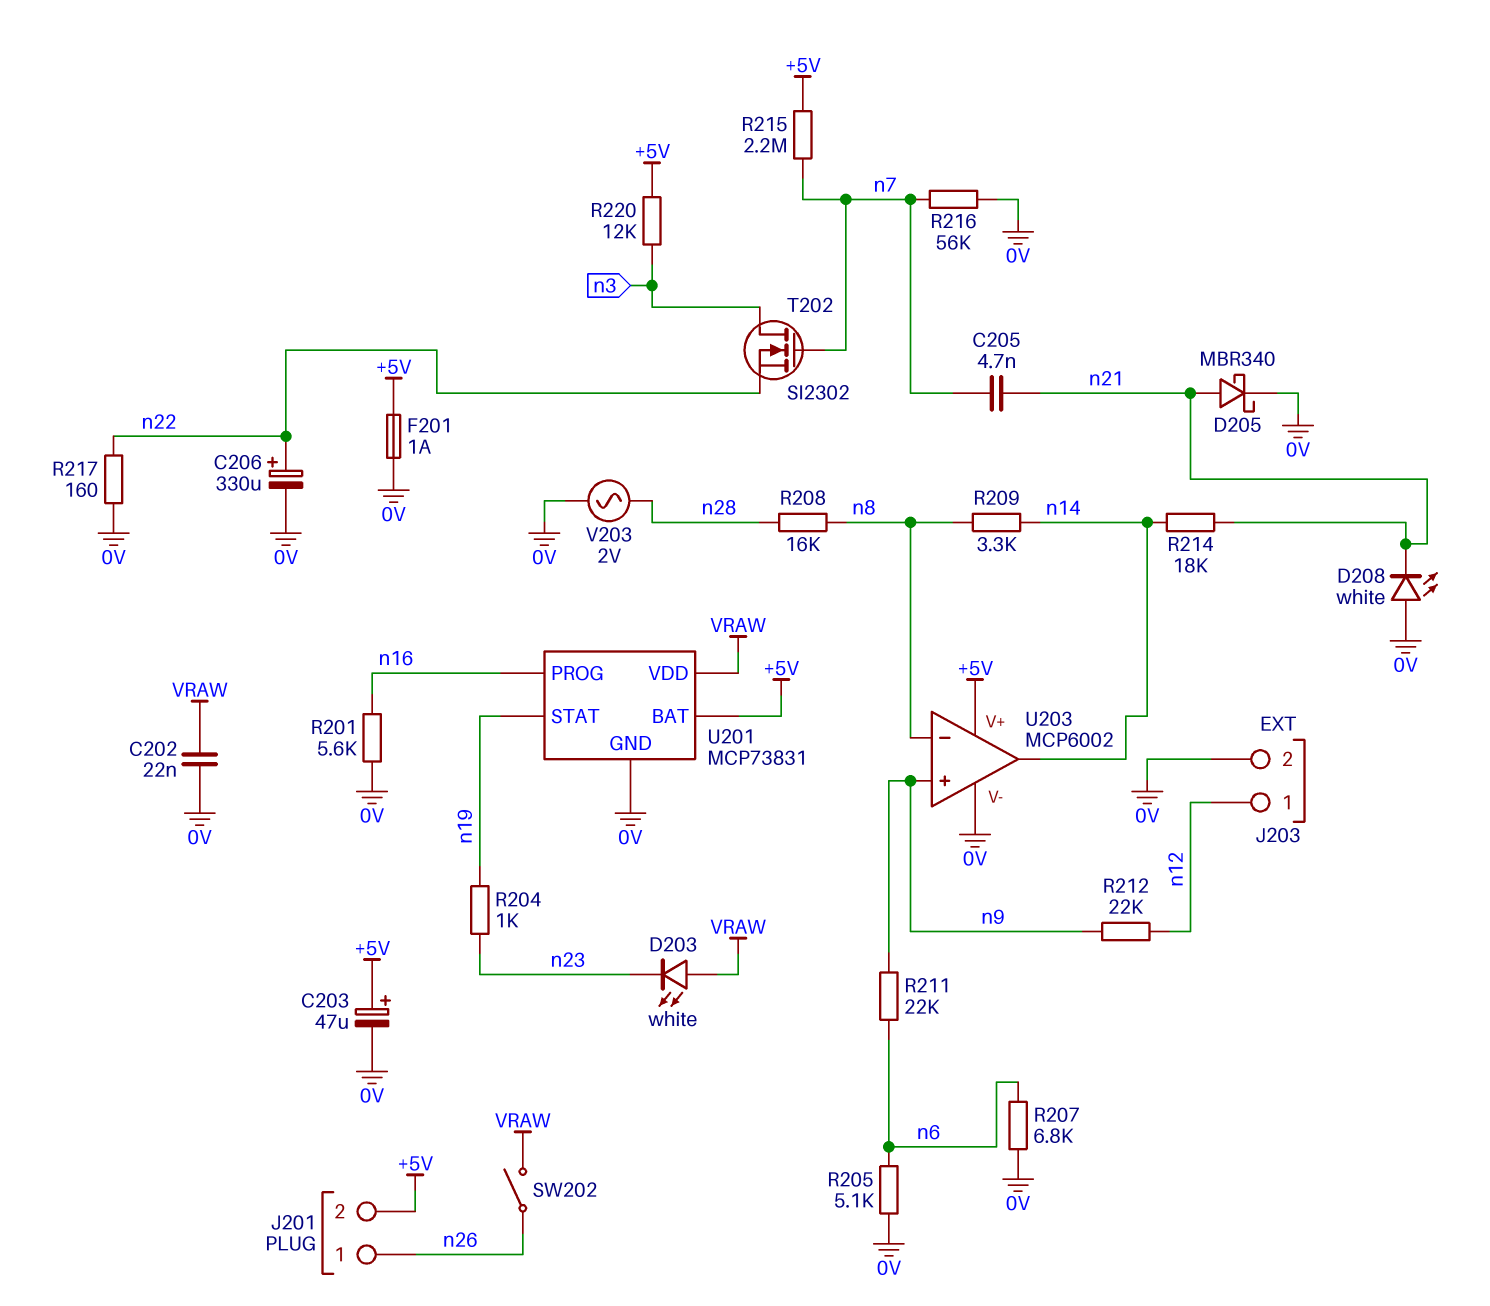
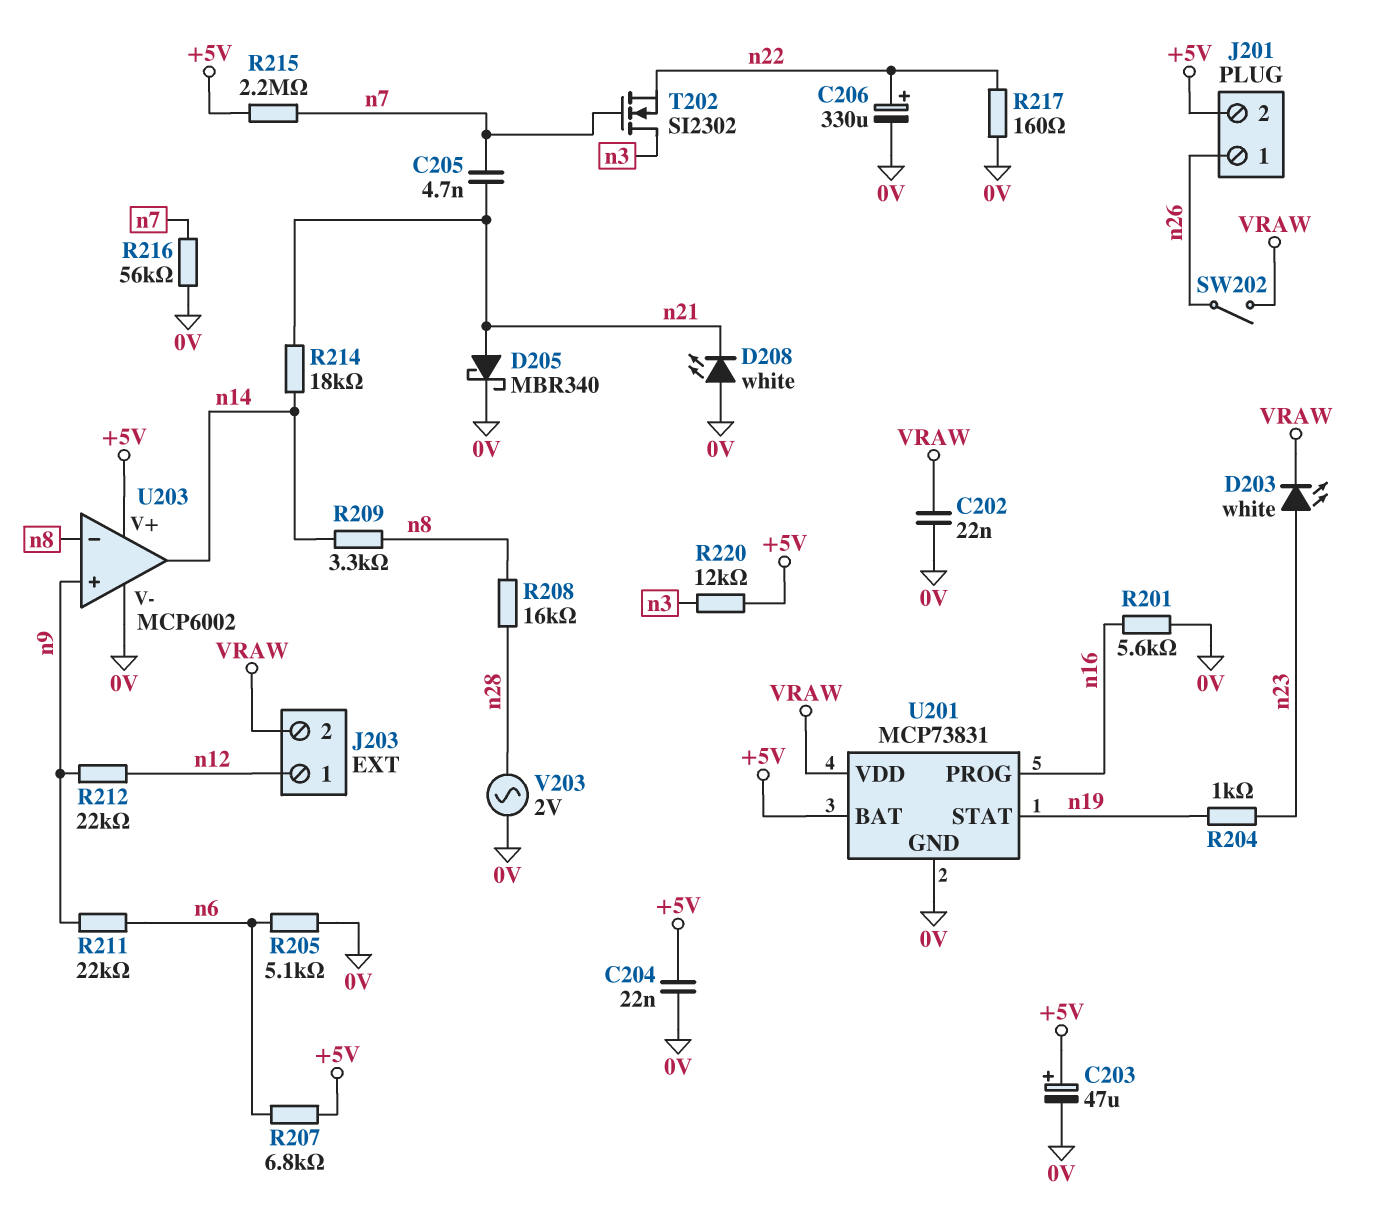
C204: none -> 22nF (+5V, 0V)
D203: LED white (A VRAW, K n23) -> LED white (A n23, K VRAW)
F201: 1A (+5V, 0V) -> none
J203 pin 2: 0V -> VRAW
R207: 6.8k (0V, n6) -> 6.8k (+5V, n6)

